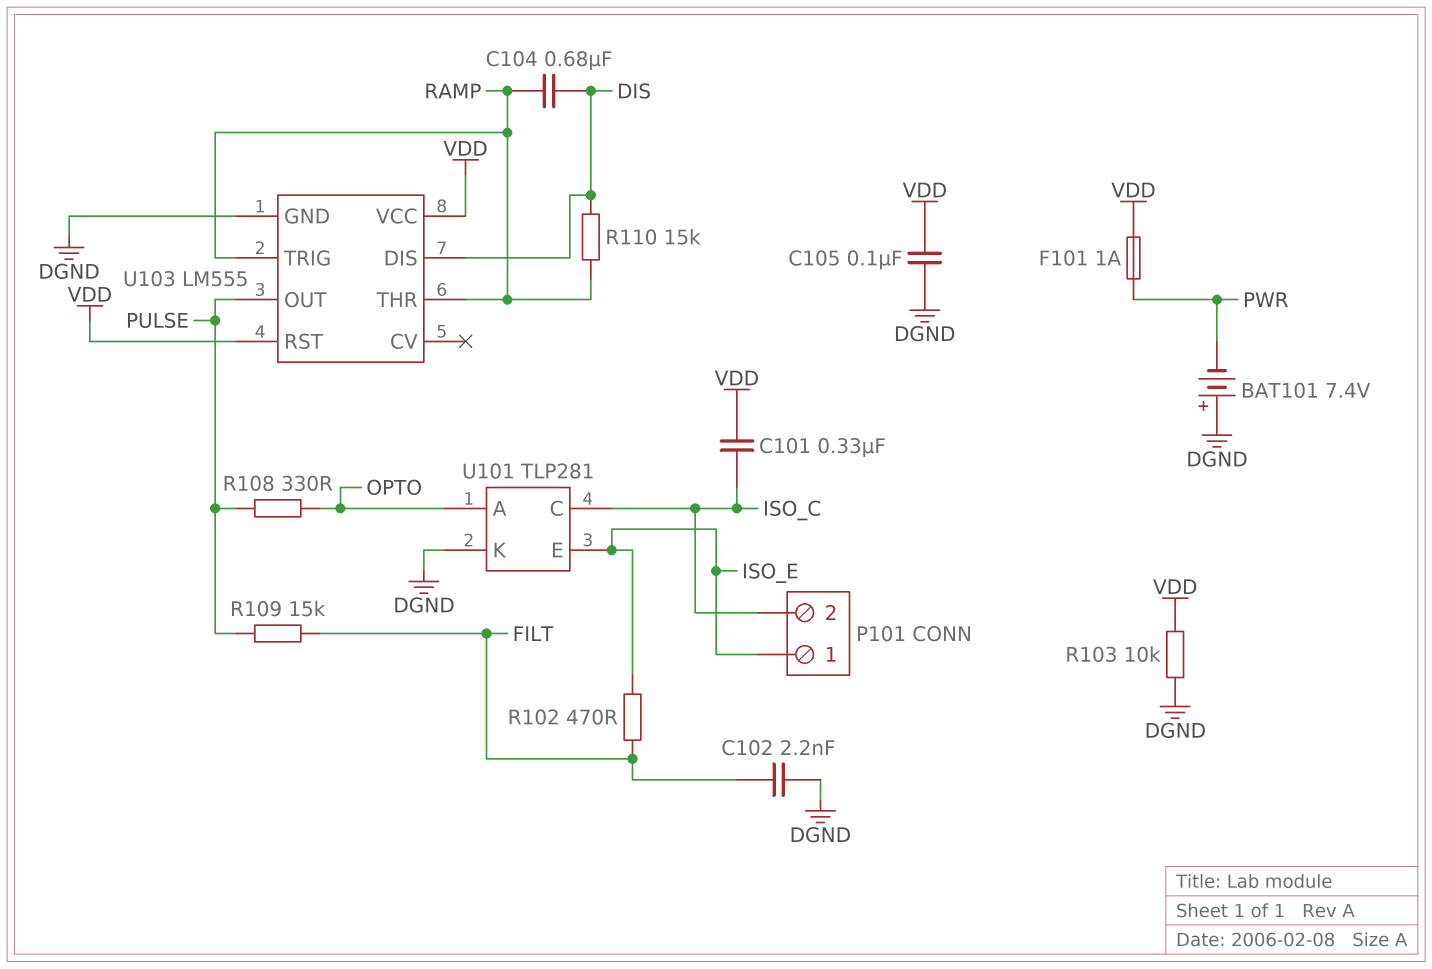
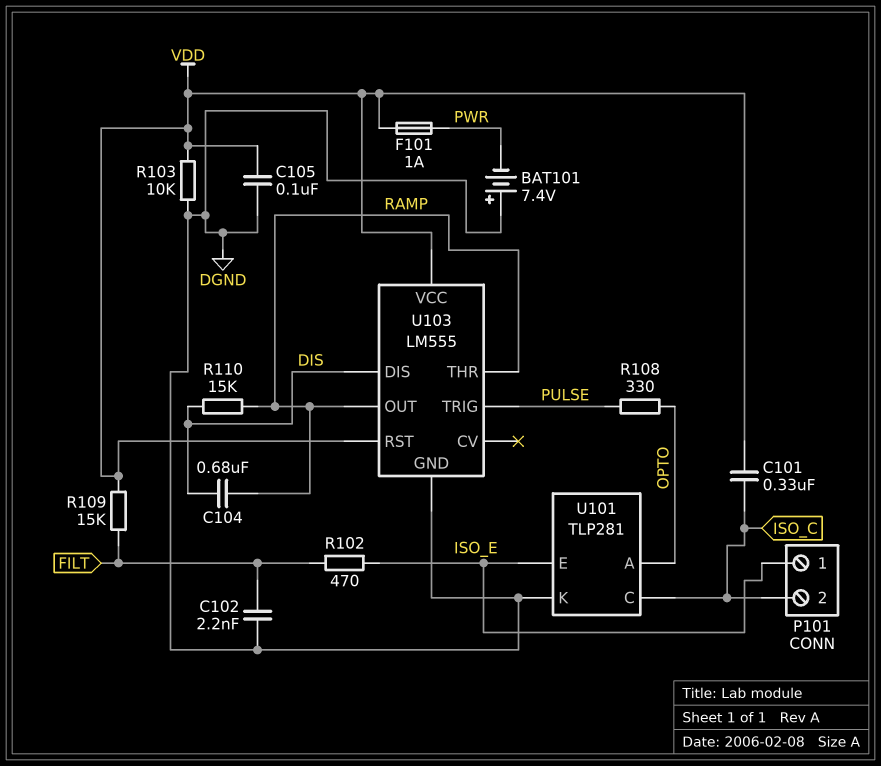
R109: 15k (FILT, PULSE) -> 15k (FILT, VDD)
U103 pin OUT: PULSE -> RAMP
U103 pin TRIG: RAMP -> PULSE

